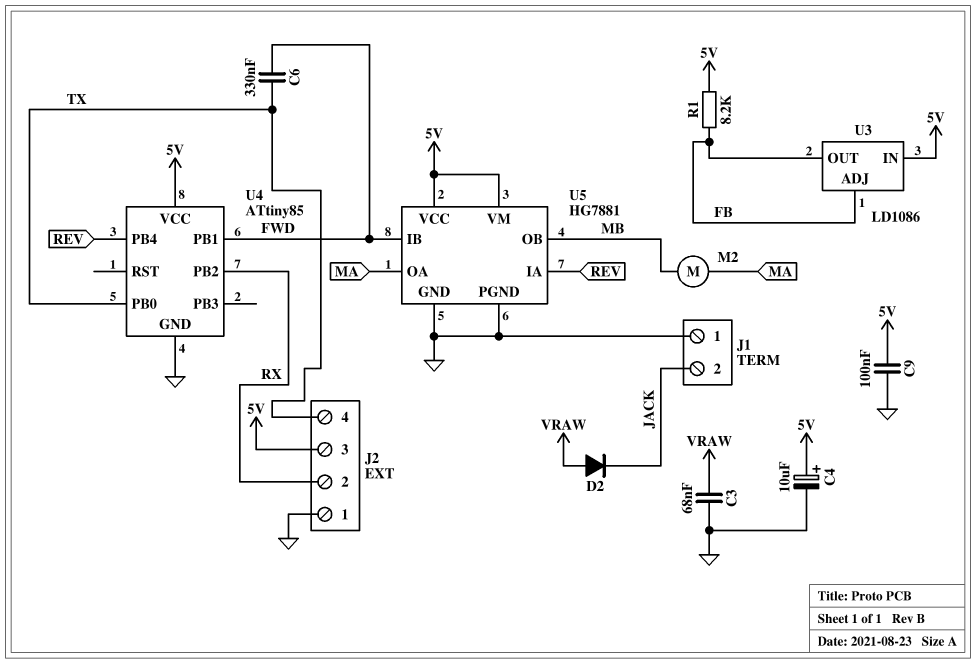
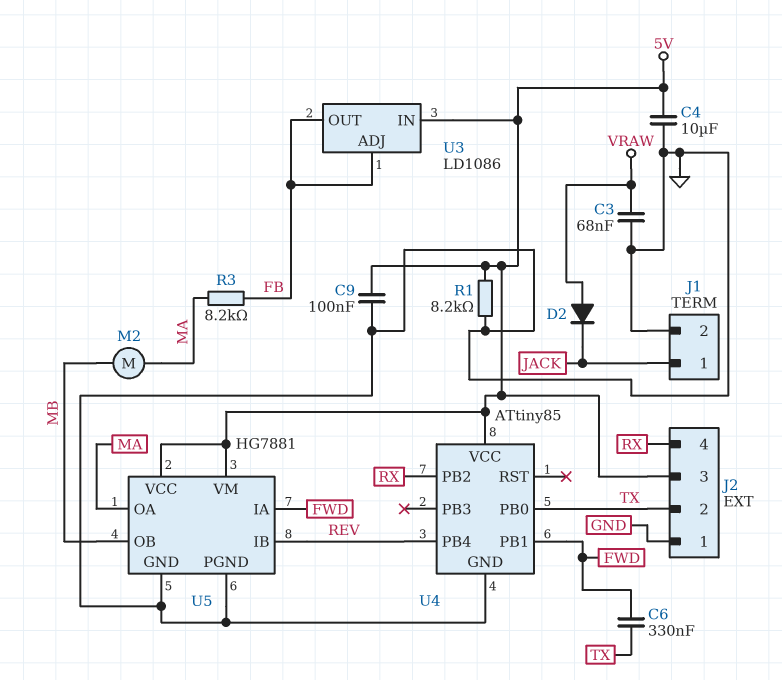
C4: 10uF (plus 5V, minus GND) -> 10uF (5V, GND)
J1 pin 1: GND -> JACK
J1 pin 2: JACK -> GND
J2 pin 2: RX -> TX
J2 pin 4: TX -> RX
R1: 8.2k (5V, FB) -> 8.2k (5V, GND)
R3: none -> 8.2k (FB, MA)
U5 pin IA: REV -> FWD
U5 pin IB: FWD -> REV

